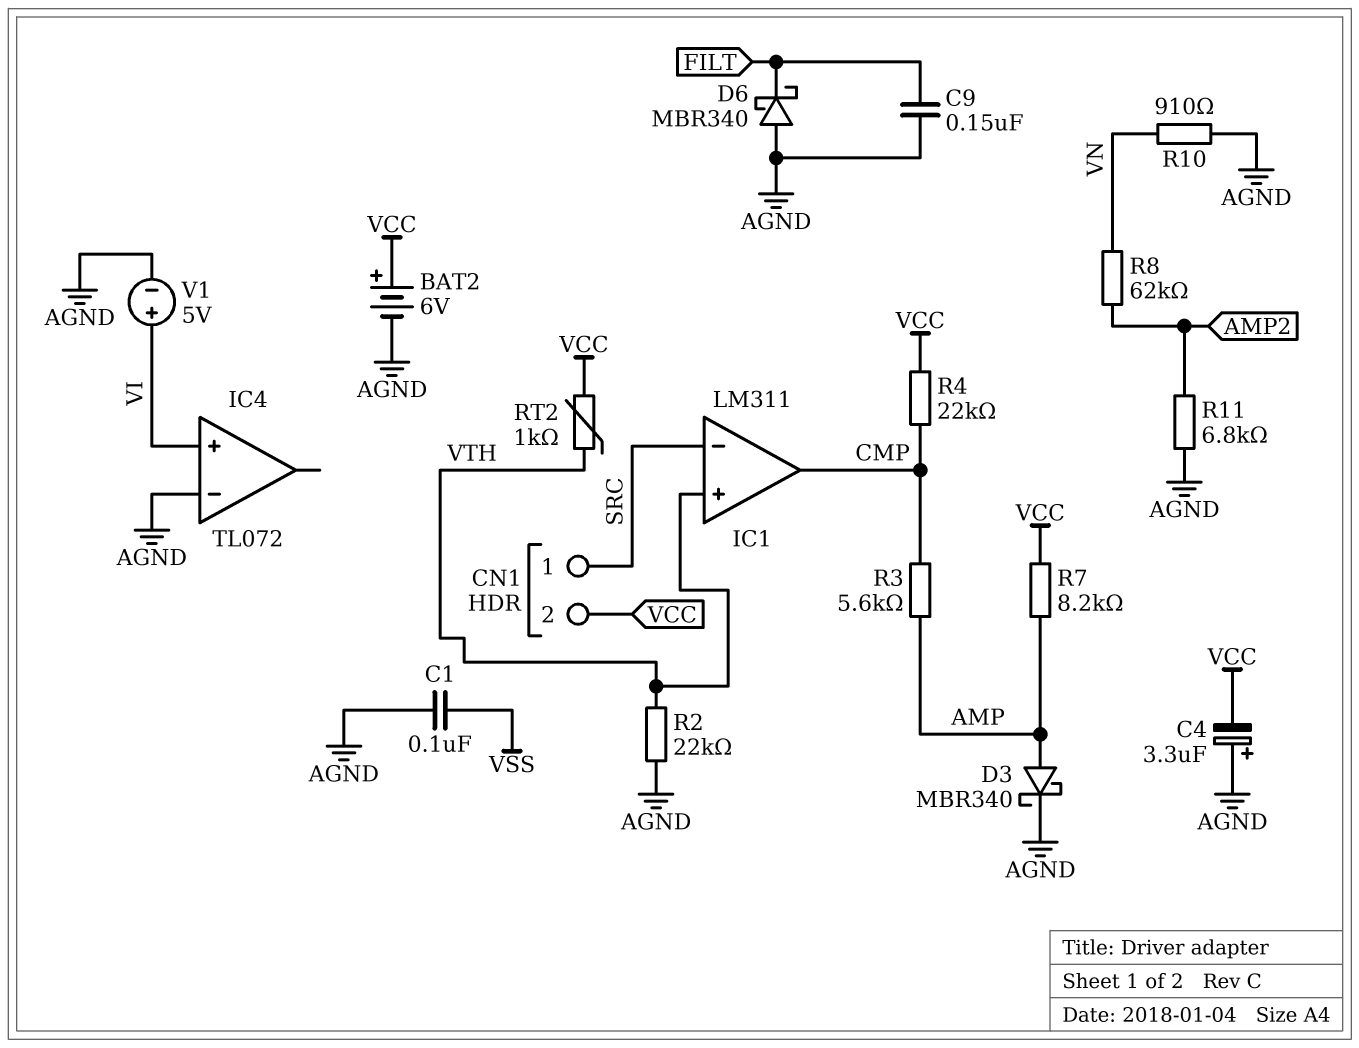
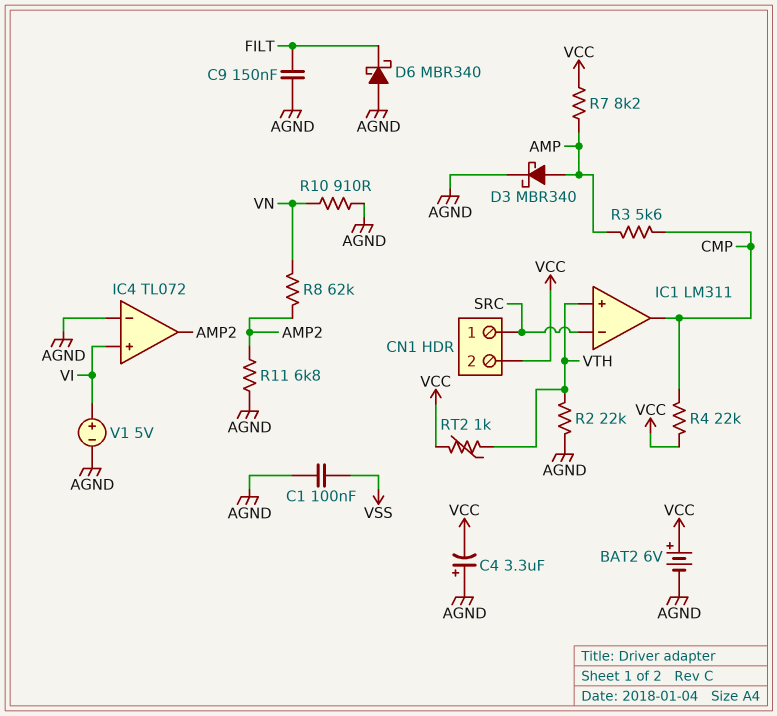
IC4 pin out: none -> AMP2

